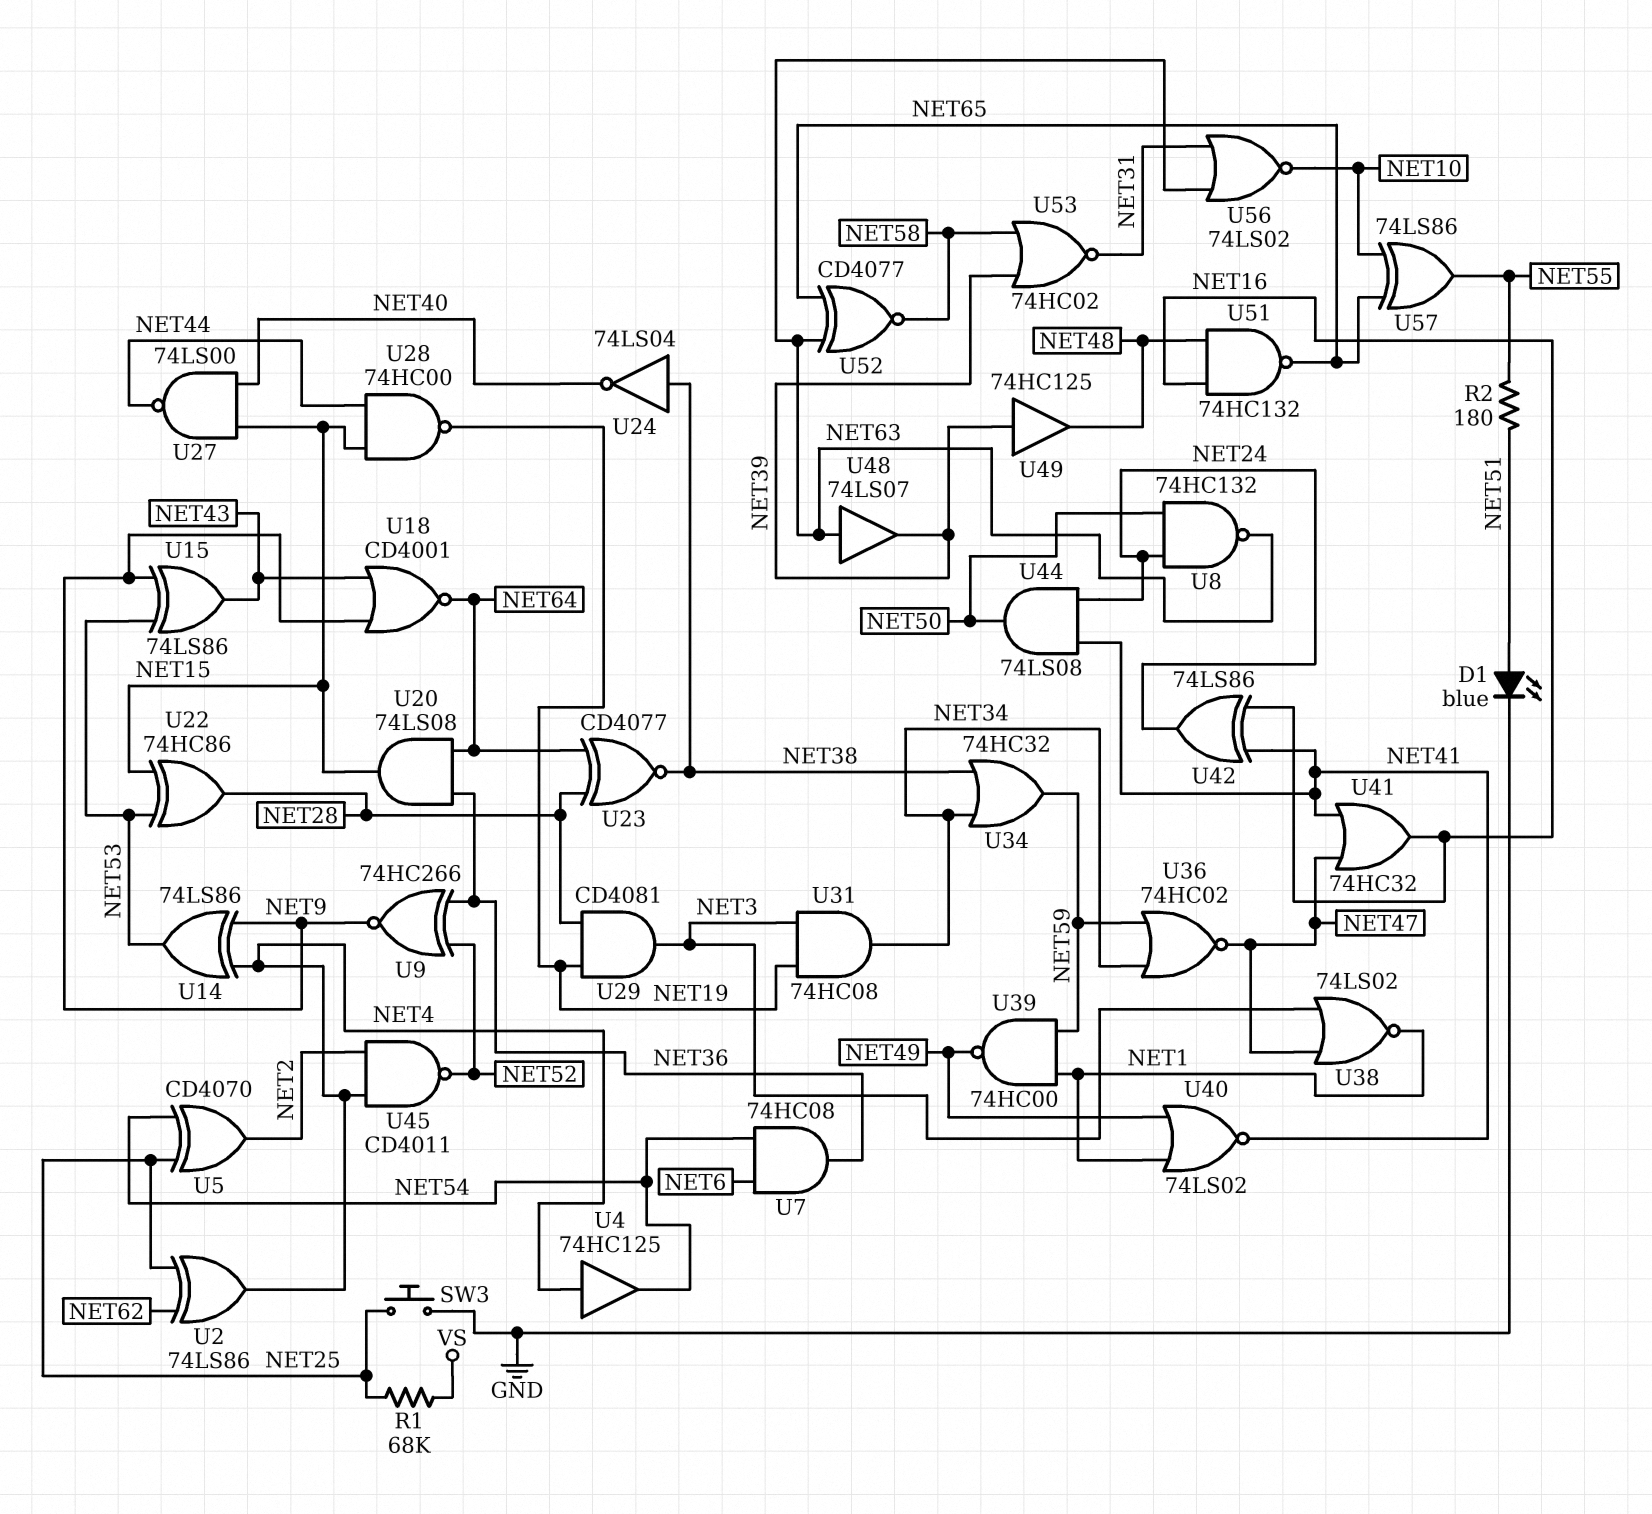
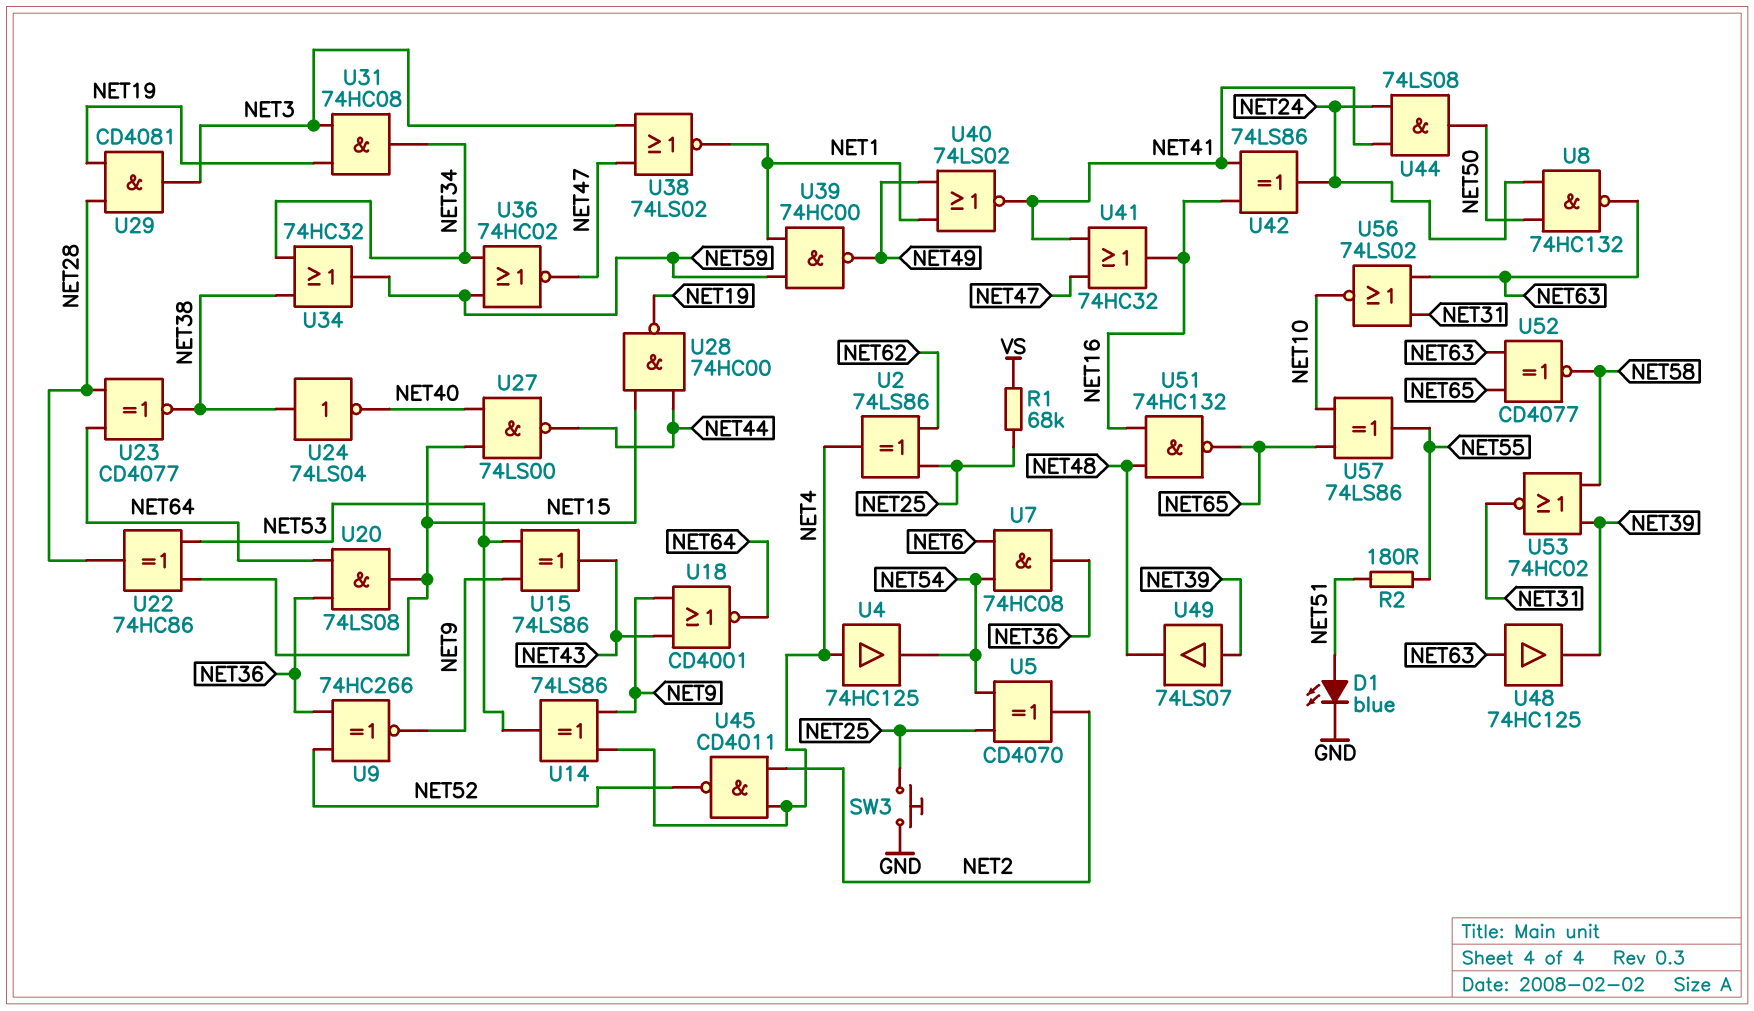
U48: buffer 74LS07 (in NET63, out NET39) -> buffer 74HC125 (in NET63, out NET39)
U49: buffer 74HC125 (in NET39, out NET48) -> buffer 74LS07 (in NET39, out NET48)

